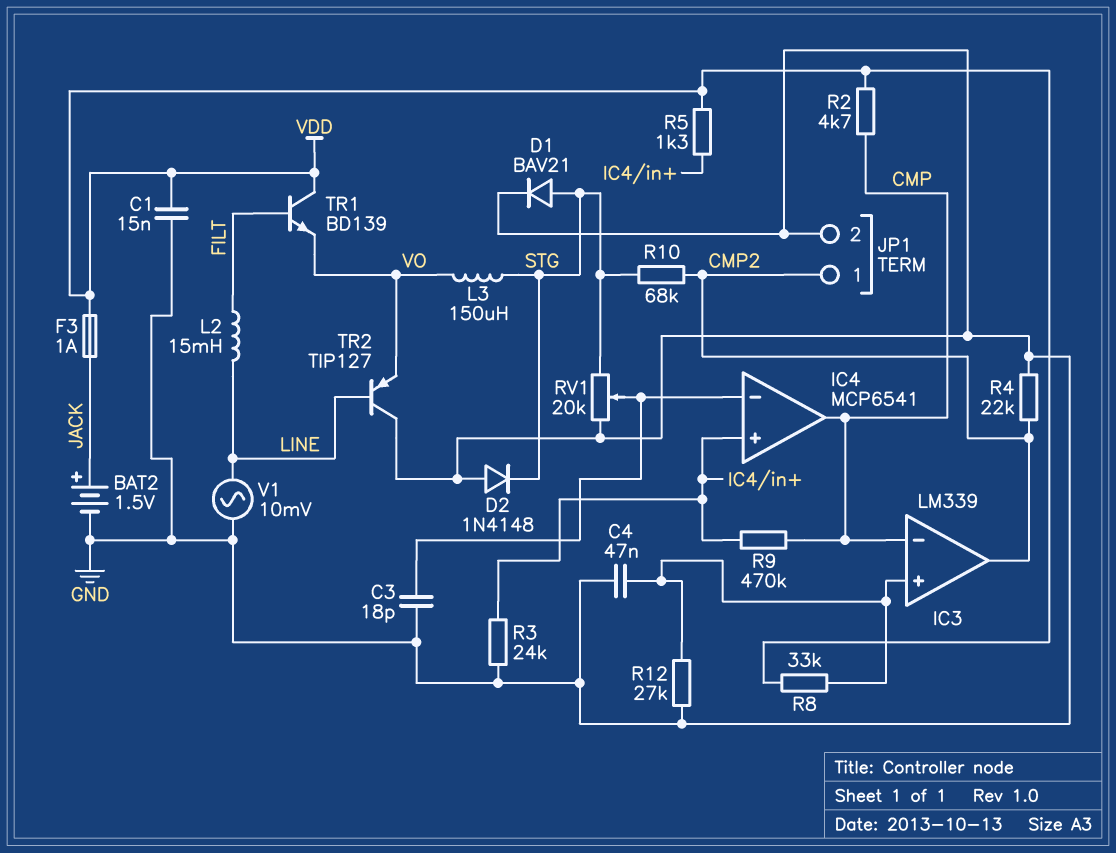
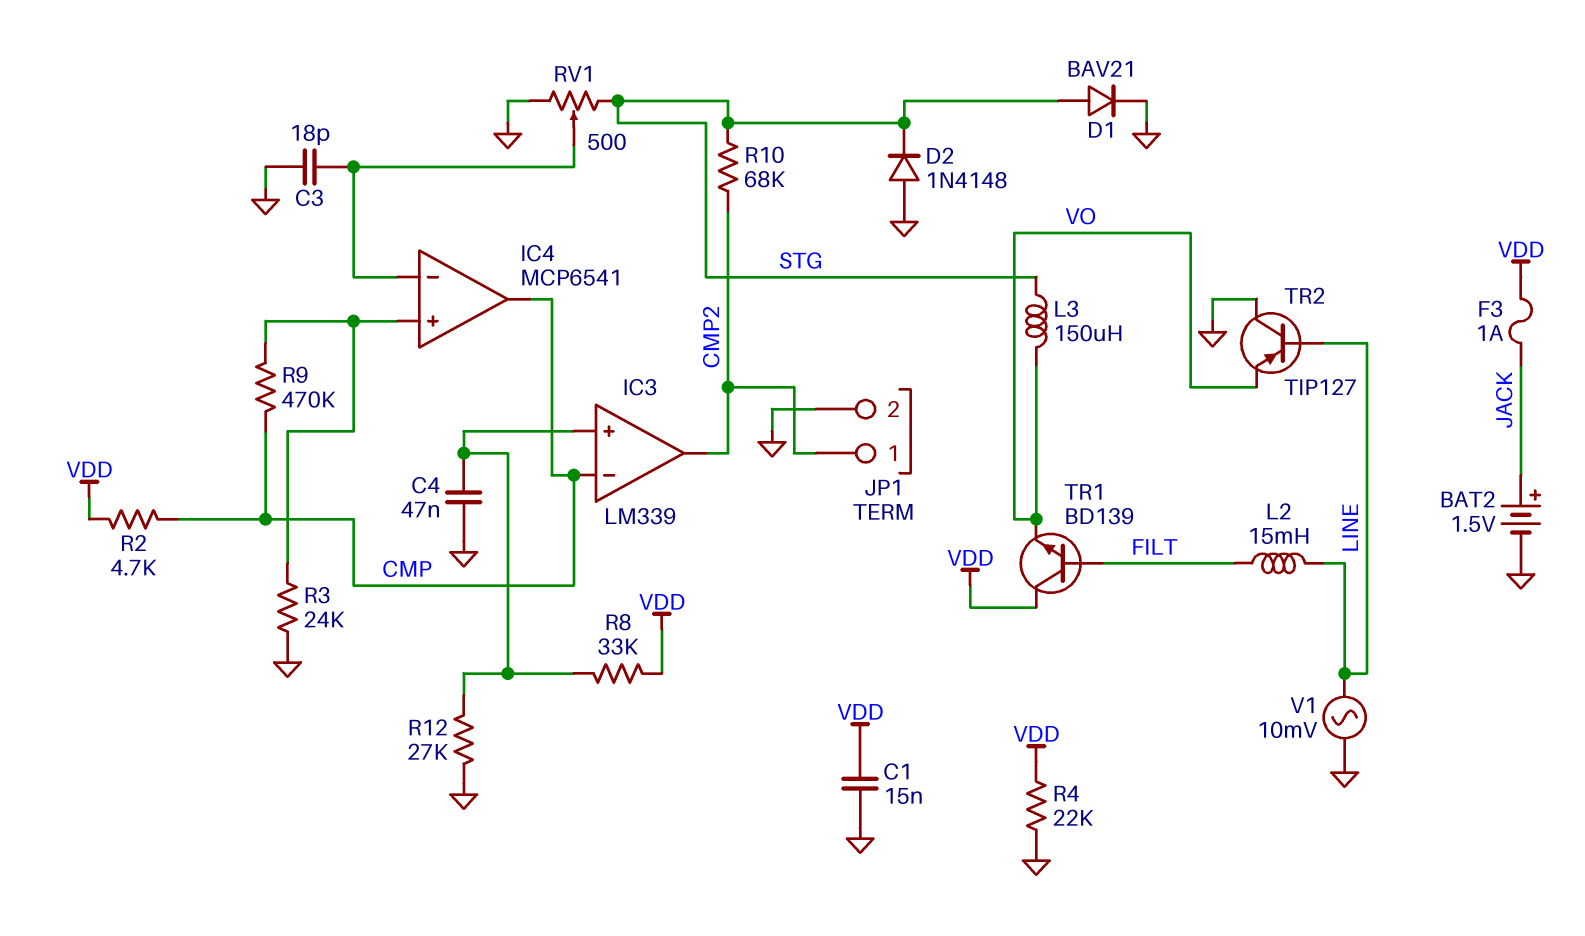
R4: 22k (CMP2, GND) -> 22k (GND, VDD)
R5: 1.3k (IC4/in+, VDD) -> none
RV1: 20k (GND, STG, wiper IC4/in-) -> 500 (GND, STG, wiper IC4/in-)

